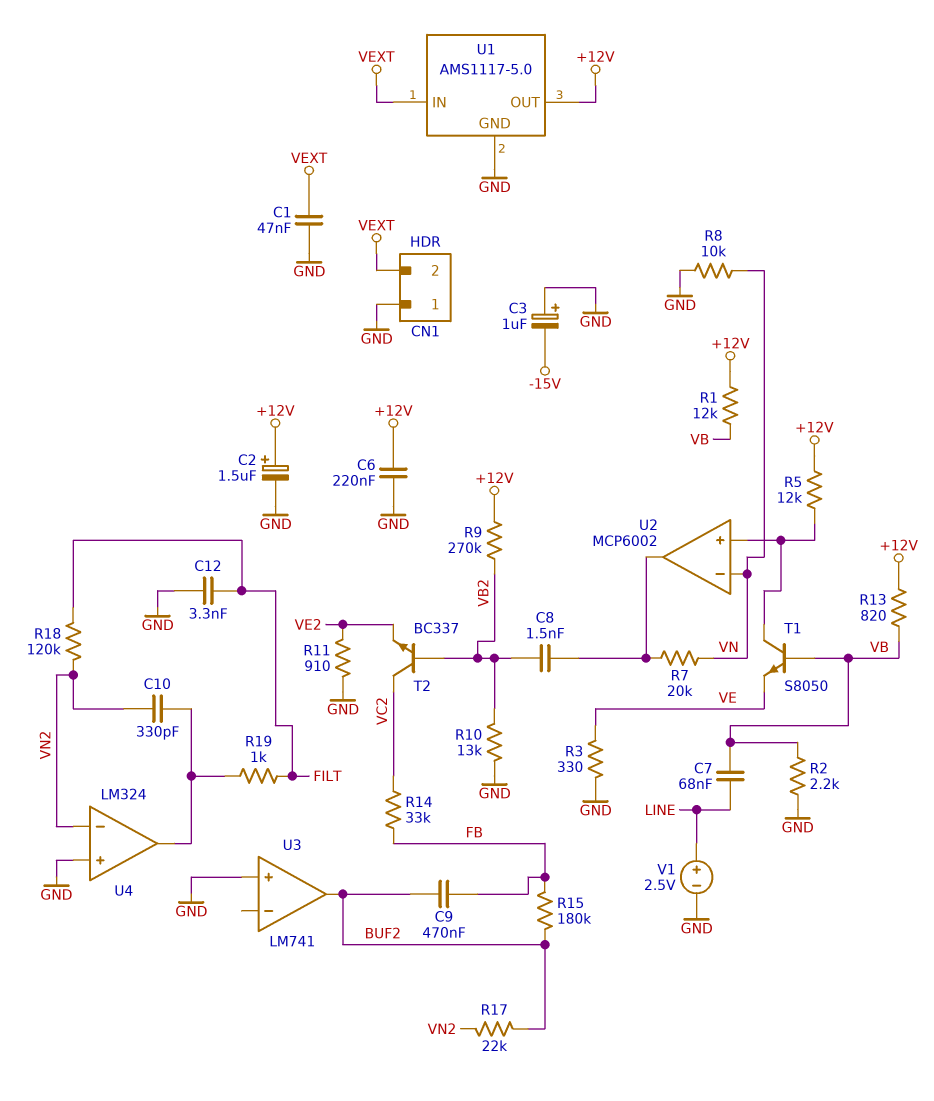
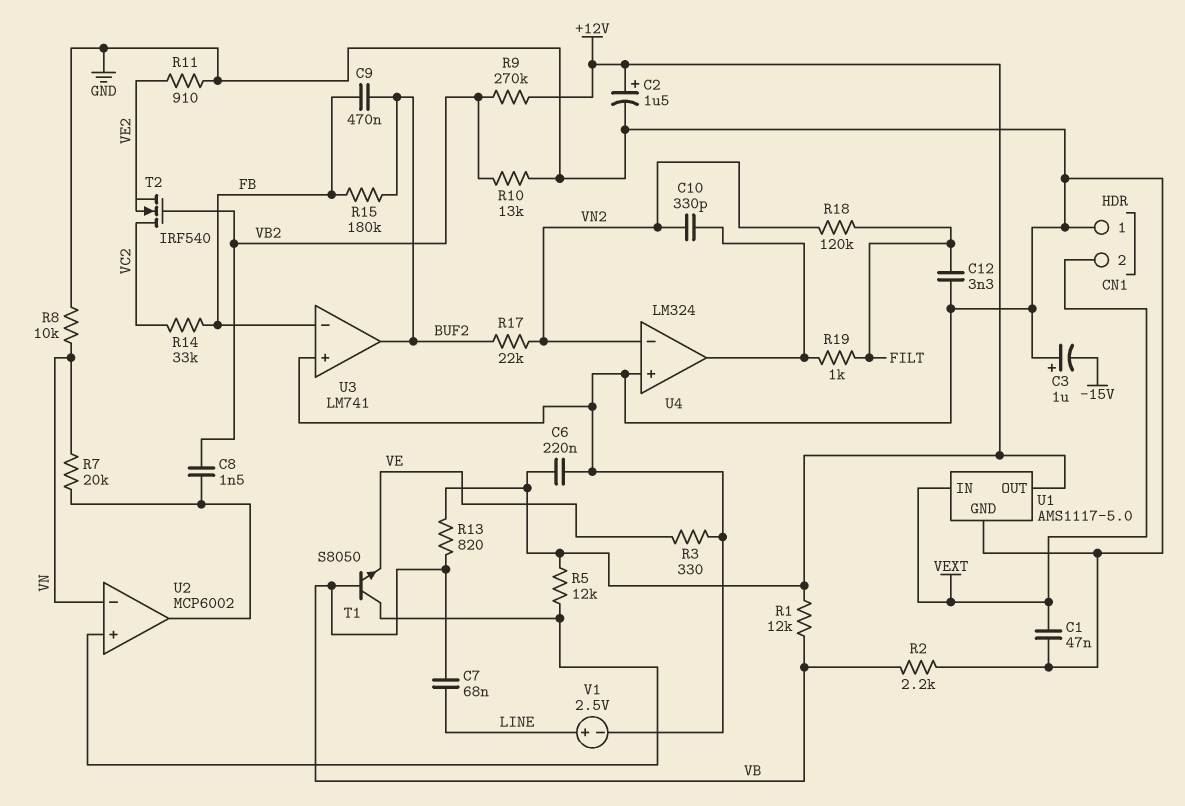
T2: NPN BC337 (B VB2, C VC2, E VE2) -> NMOS IRF540 (G VB2, D VC2, S VE2)
U3 pin in-: none -> FB

